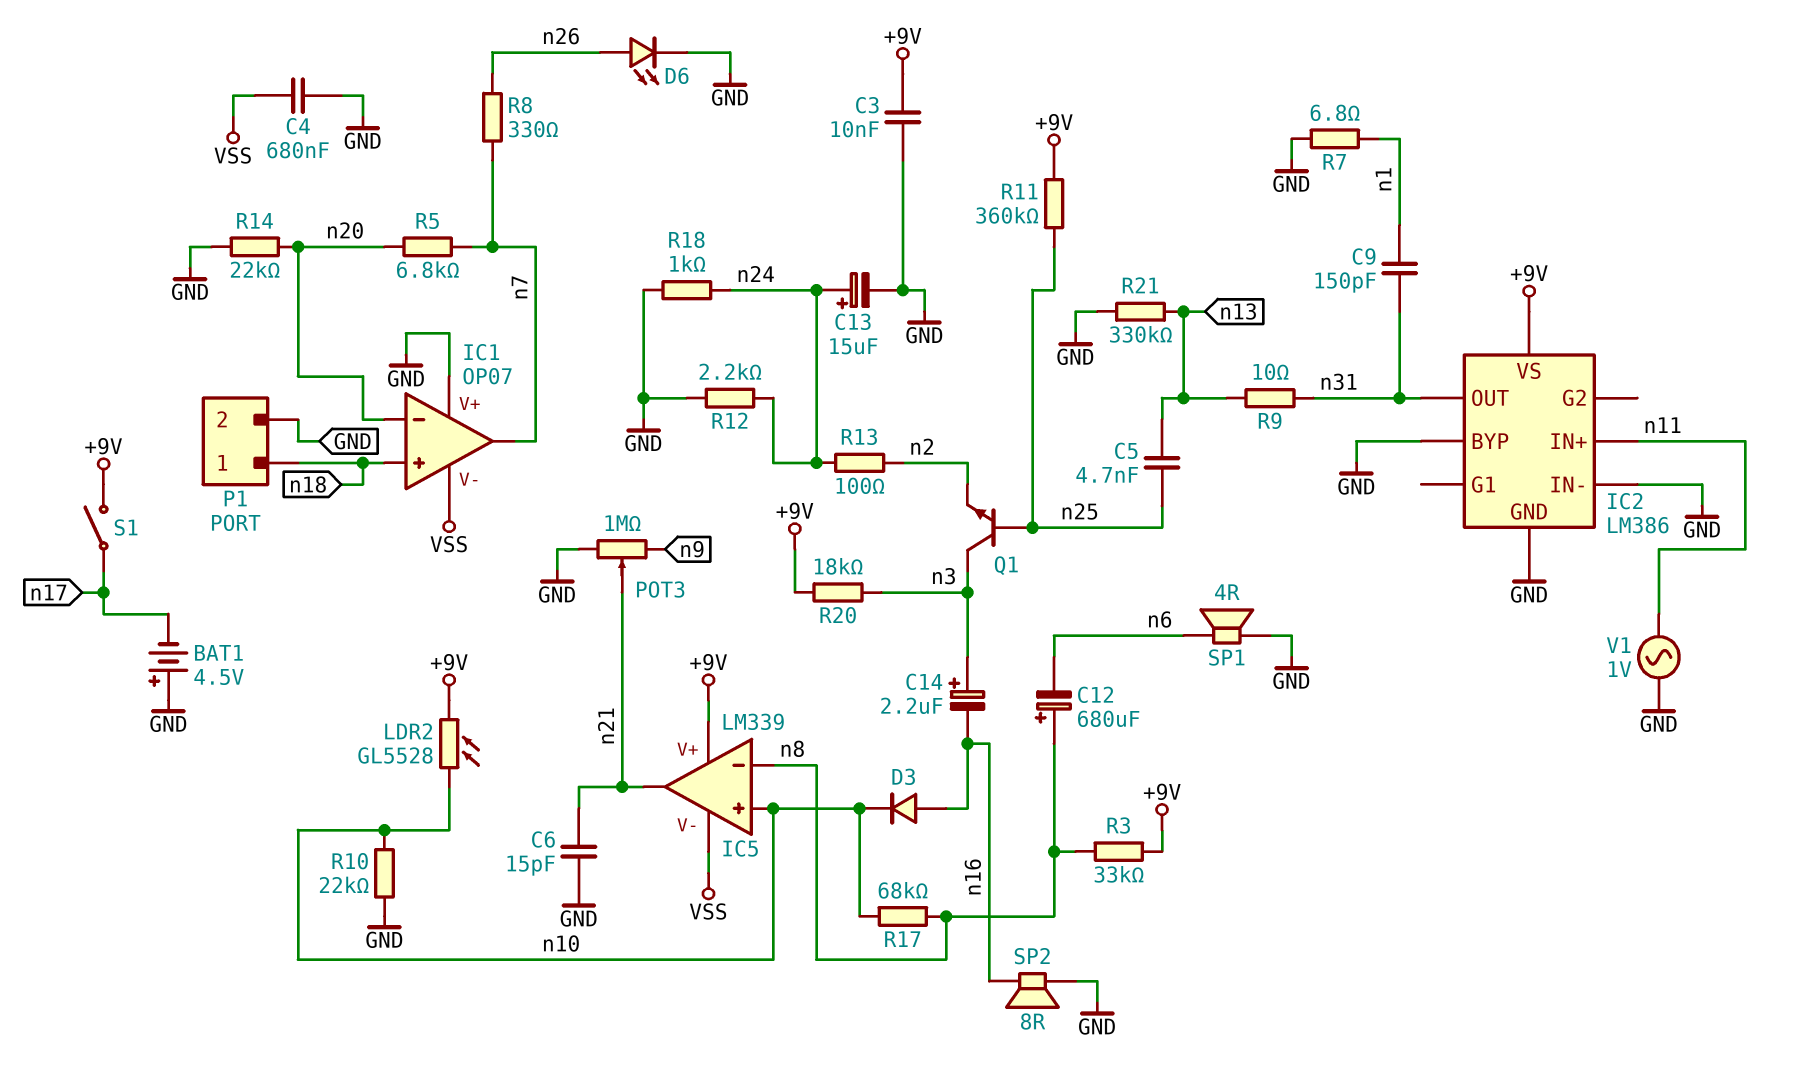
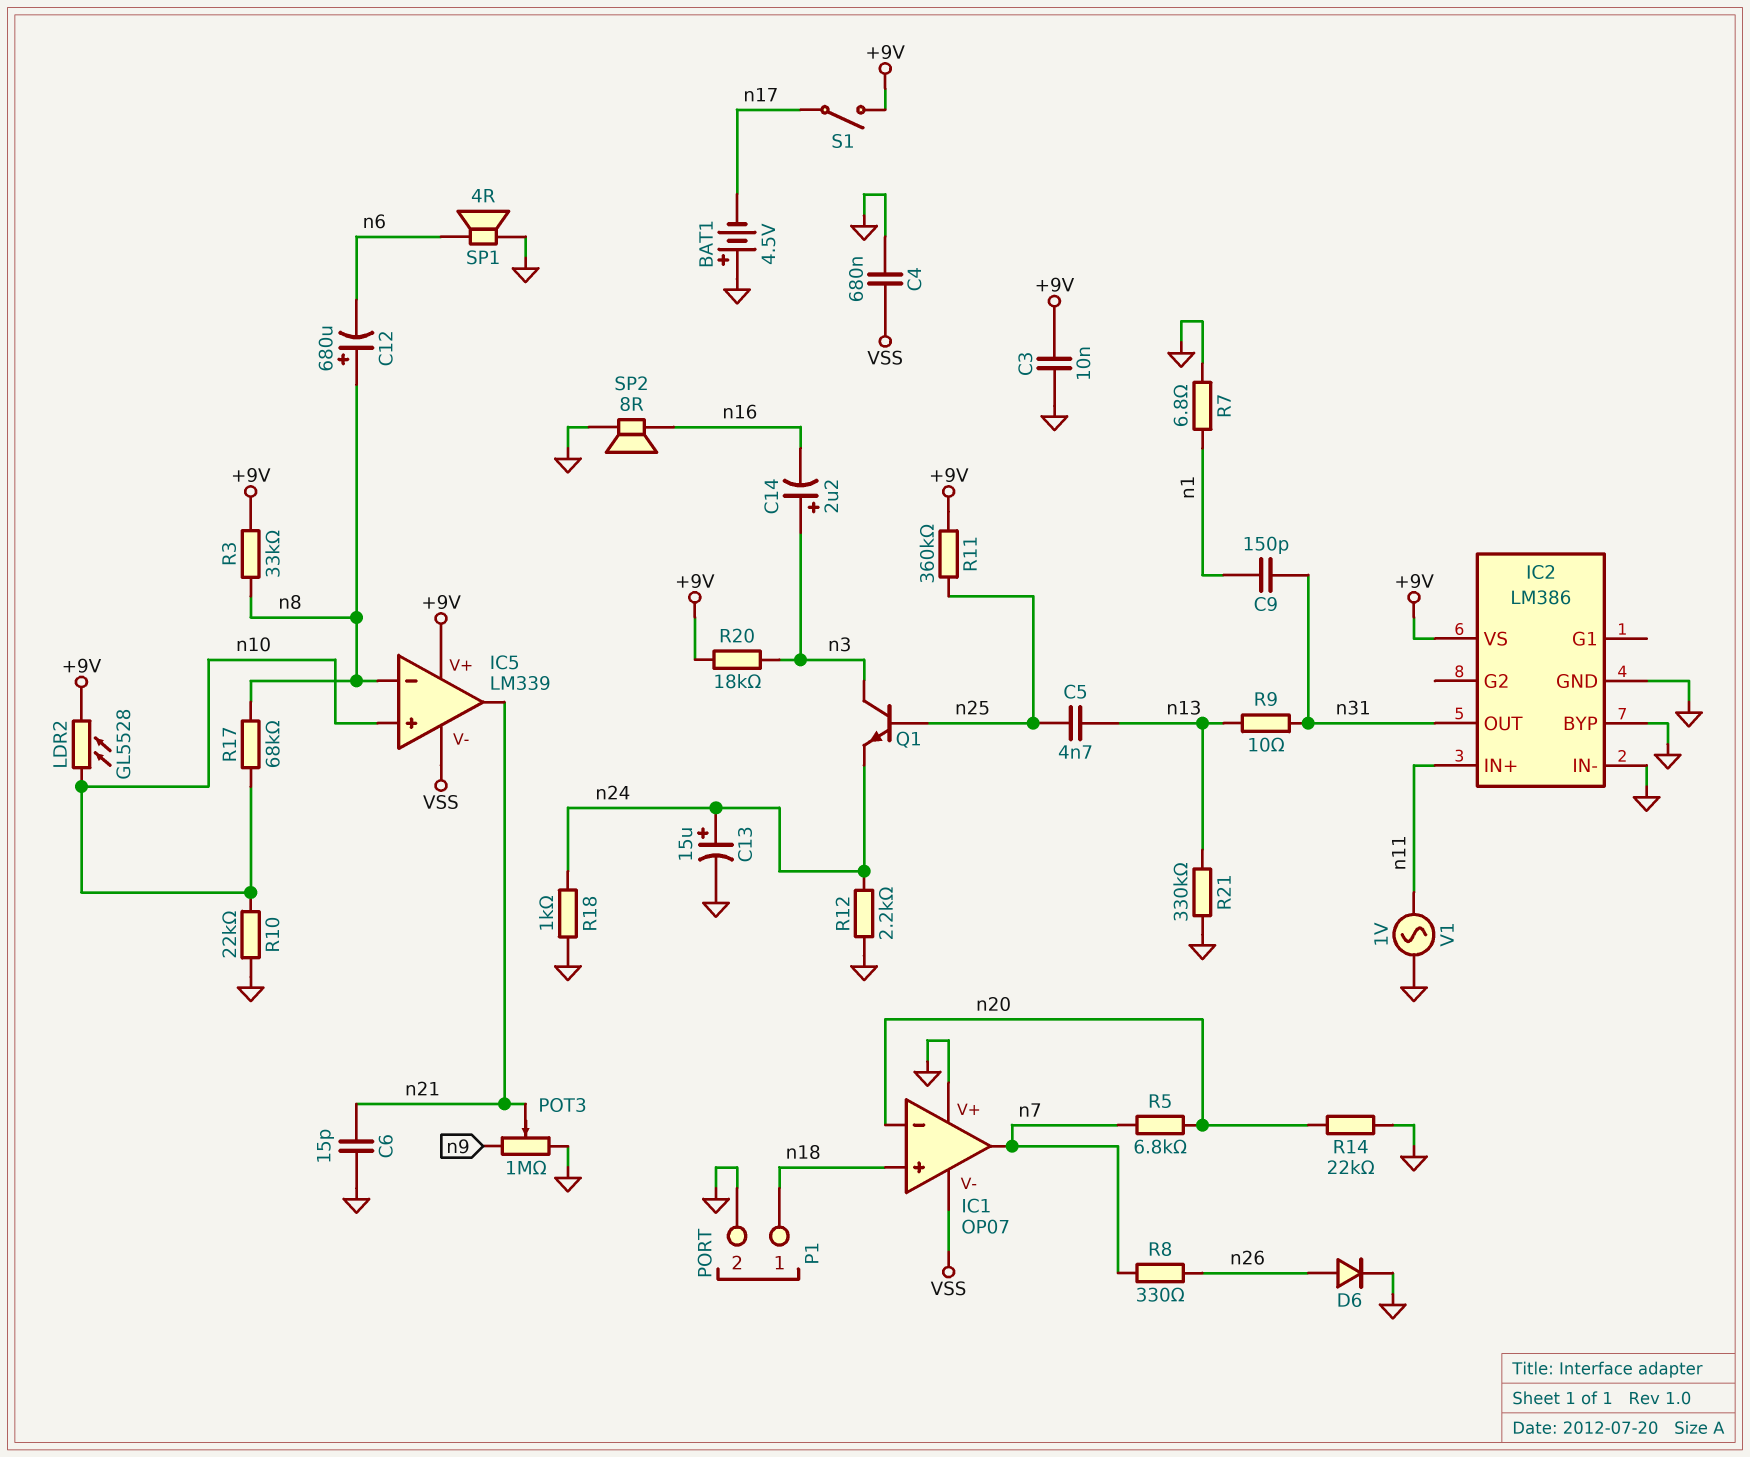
D3: diode (A n16, K n10) -> none
D6: LED (A n26, K GND) -> diode (A n26, K GND)
Q1: NPN (B n25, C n3, E n2) -> NPN (B n25, C n3, E n24)
R13: 100 (n2, n24) -> none

